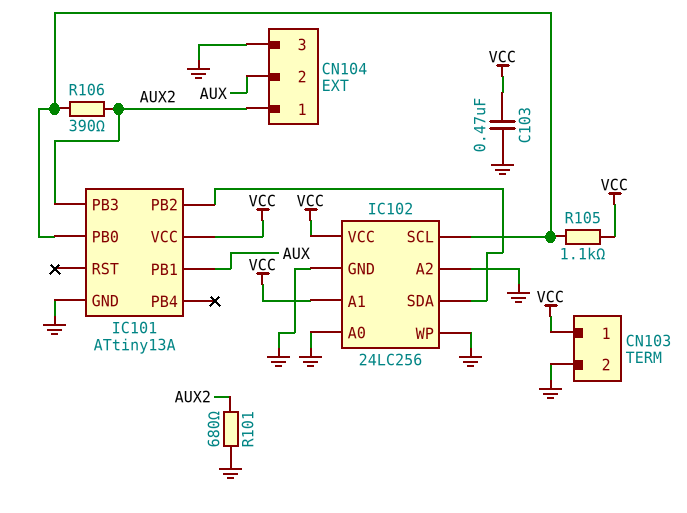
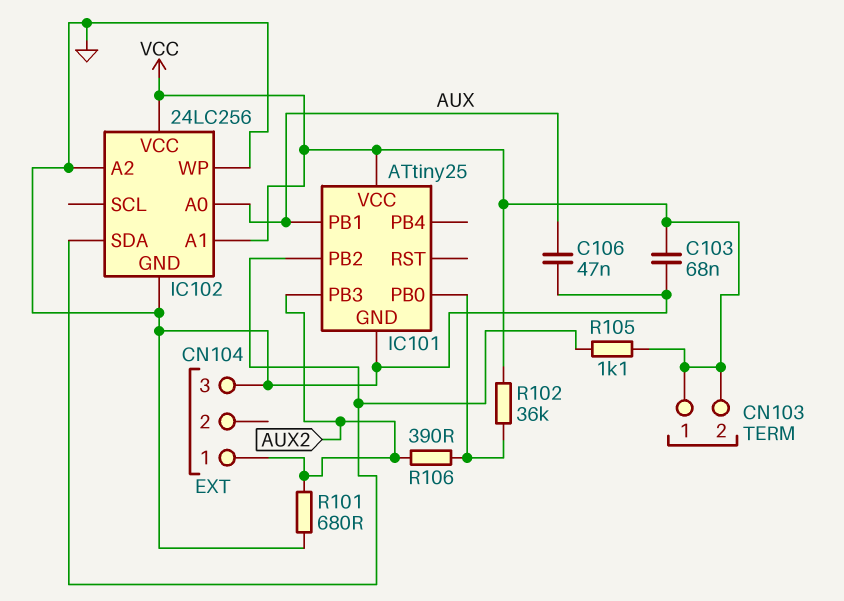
C103: 470nF (GND, VCC) -> 68nF (GND, VCC)
C106: none -> 47nF (AUX, GND)
CN103 pin 2: GND -> VCC
CN104 pin 2: AUX -> none
IC101: ATtiny13A -> ATtiny25
IC102 pin A0: GND -> AUX
IC102 pin SCL: IC101/PB0 -> none
R102: none -> 36k (IC101/PB0, VCC)
R105: 1.1k (IC101/PB0, VCC) -> 1.1k (IC101/PB2, VCC)

